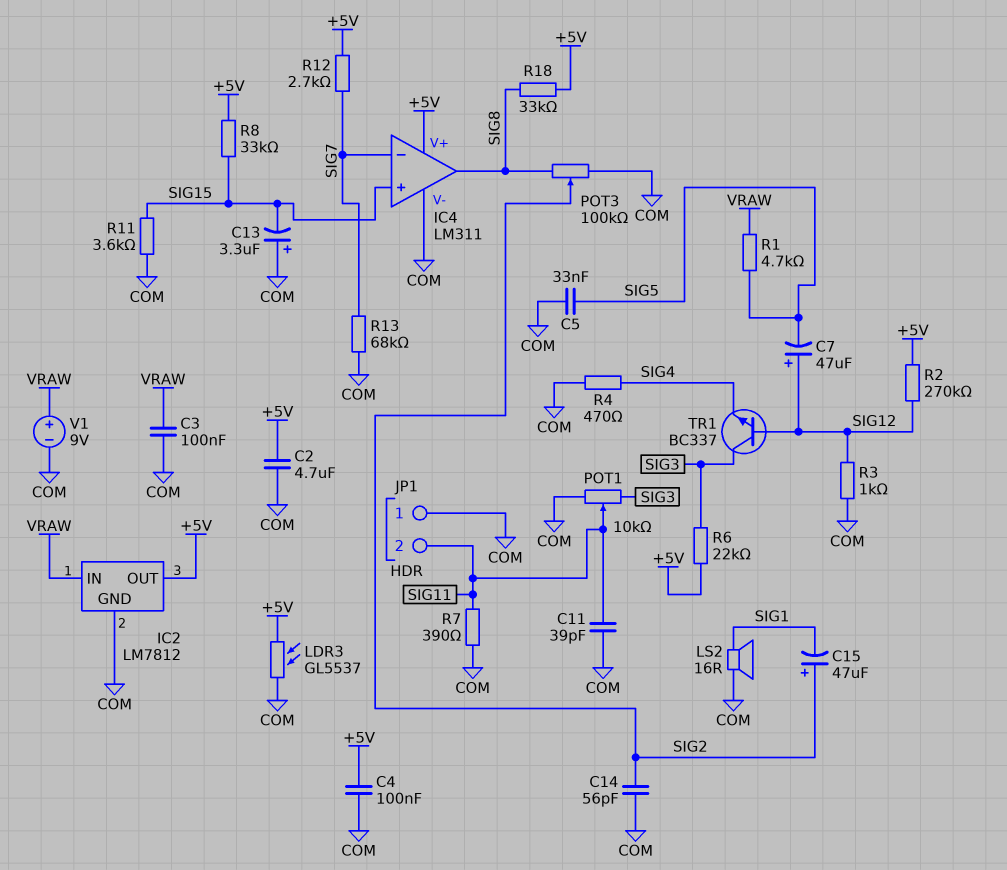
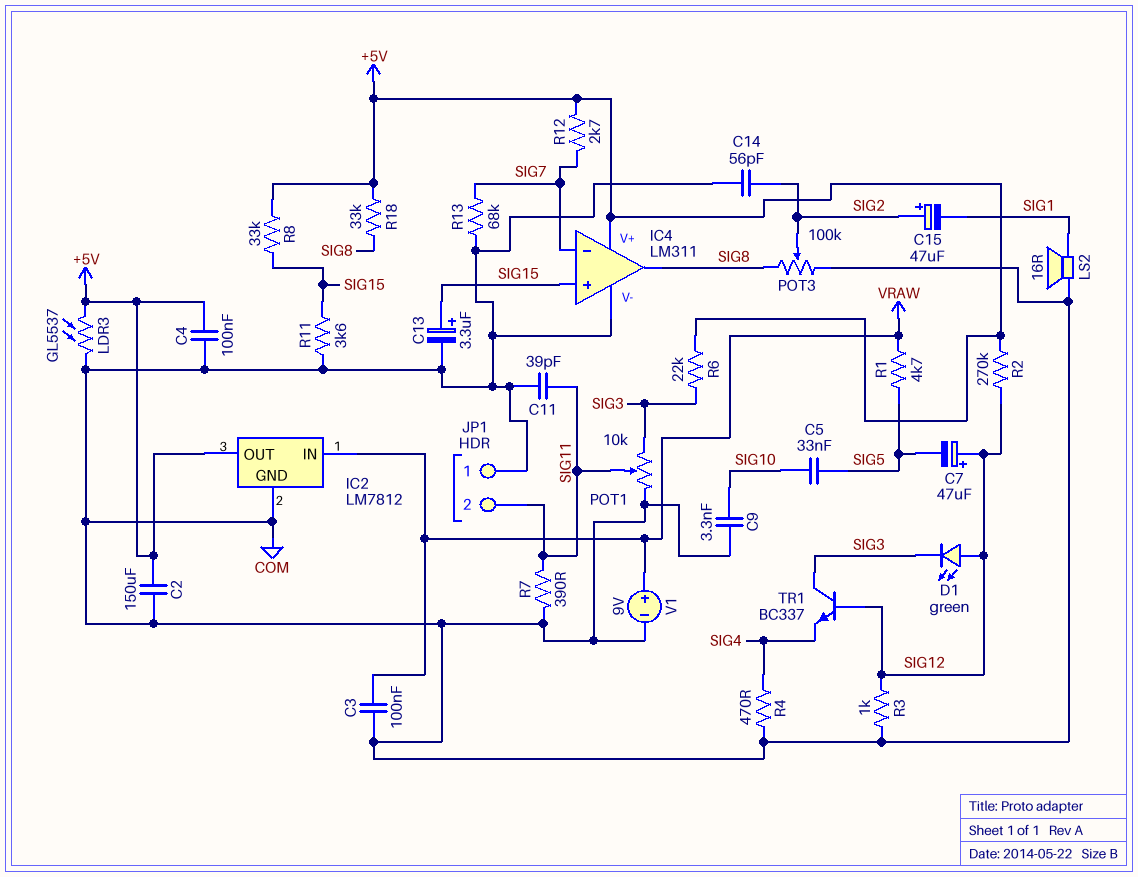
C2: 4.7uF (+5V, COM) -> 150uF (+5V, COM)
C5: 33nF (COM, SIG5) -> 33nF (SIG5, SIG10)
C9: none -> 3.3nF (COM, SIG10)
C13: 3.3uF (plus COM, minus SIG15) -> 3.3uF (plus SIG15, minus COM)
D1: none -> LED green (A SIG12, K SIG3)

